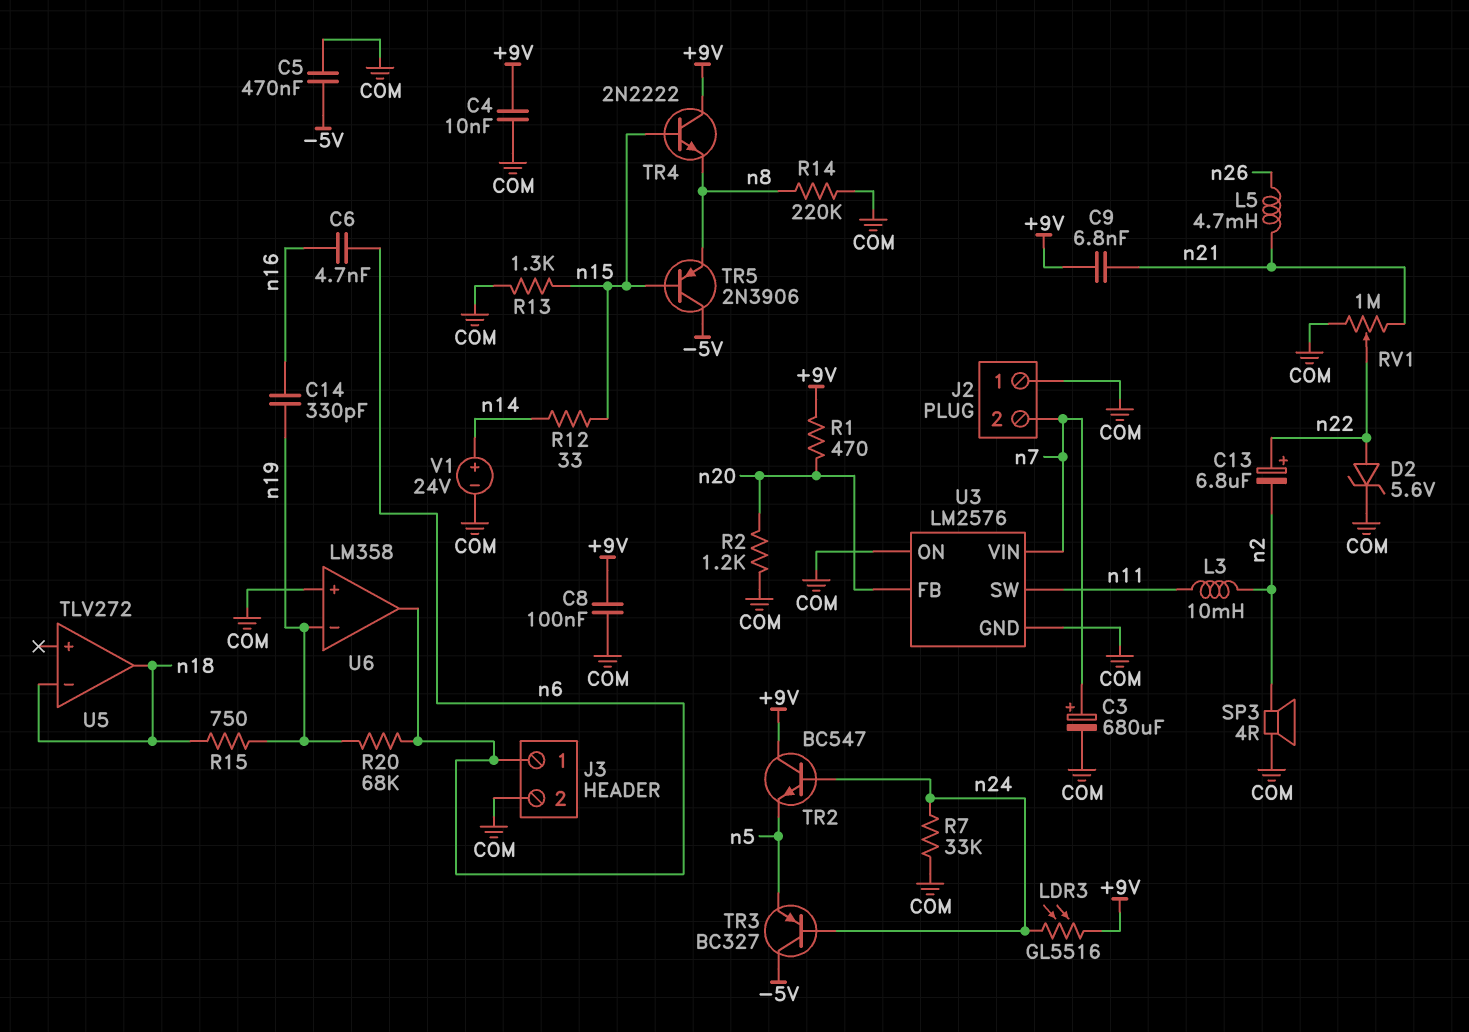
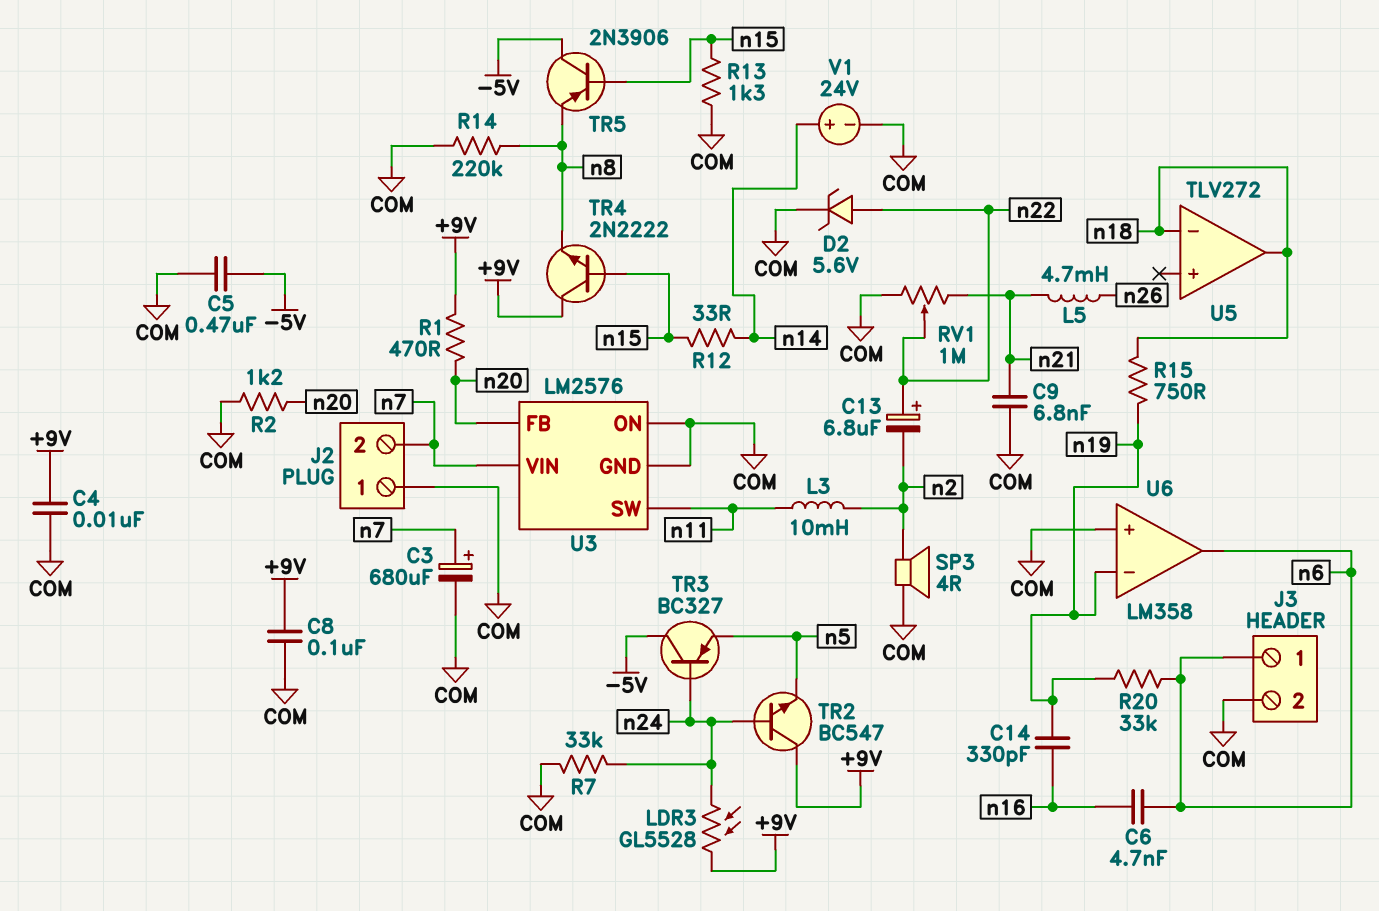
C9: 6.8nF (+9V, n21) -> 6.8nF (COM, n21)
LDR3: GL5516 (+9V, n24) -> GL5528 (+9V, n24)
R20: 68k (n6, n19) -> 33k (n6, n19)

